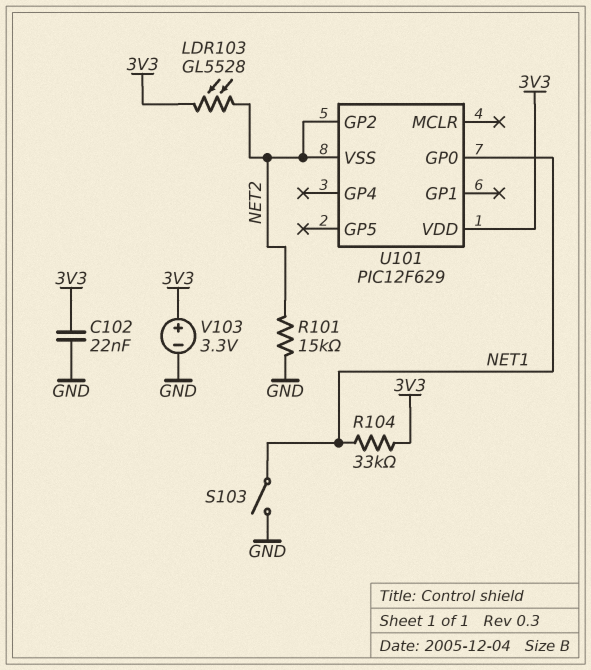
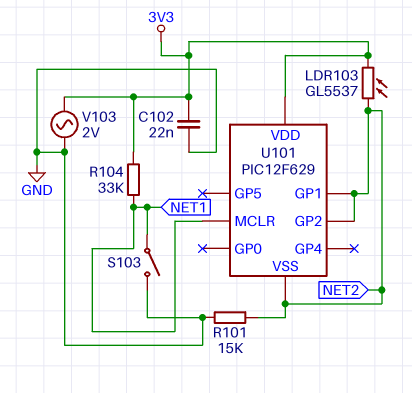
LDR103: GL5528 (3V3, NET2) -> GL5537 (3V3, NET2)
U101 pin GP0: NET1 -> none
U101 pin GP1: none -> NET2
U101 pin MCLR: none -> NET1
V103: 3.3V (plus 3V3, minus GND) -> AC 2V (3V3, GND)

